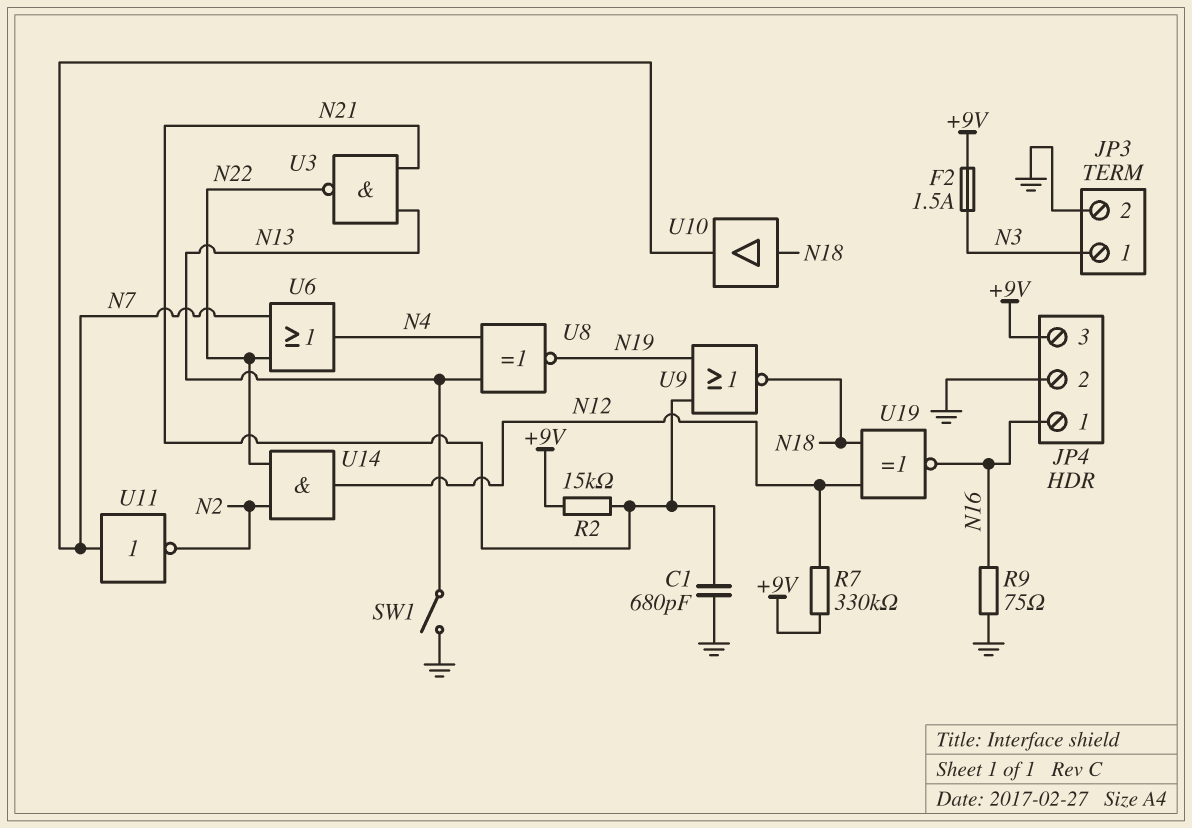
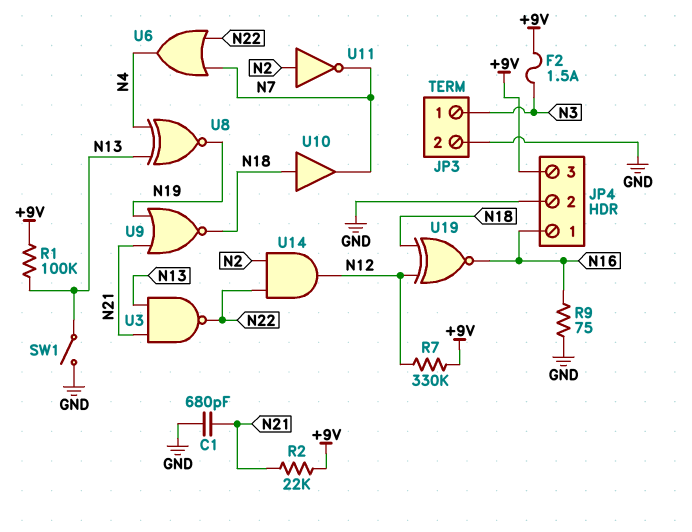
R1: none -> 100k (+9V, N13)
R2: 15k (+9V, N21) -> 22k (+9V, N21)
U11: NOT (in N7, out N2) -> NOT (in N2, out N7)

